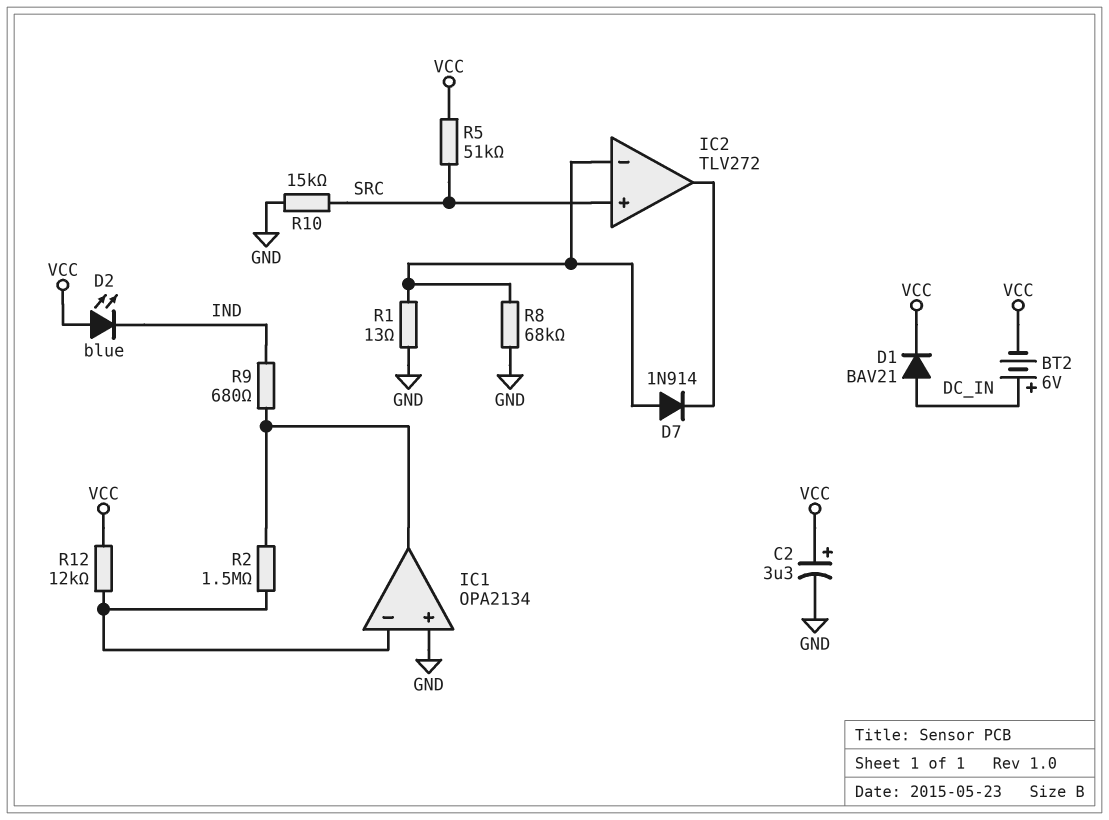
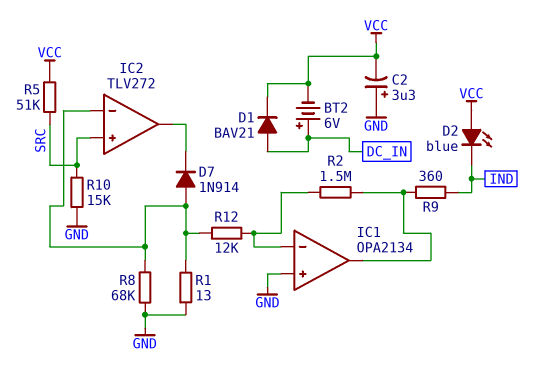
C2: 3.3uF (plus VCC, minus GND) -> 3.3uF (plus GND, minus VCC)
R9: 680 (IC1/out, IND) -> 360 (IC1/out, IND)
R12: 12k (IC1/in-, VCC) -> 12k (IC1/in-, IC2/in-)

